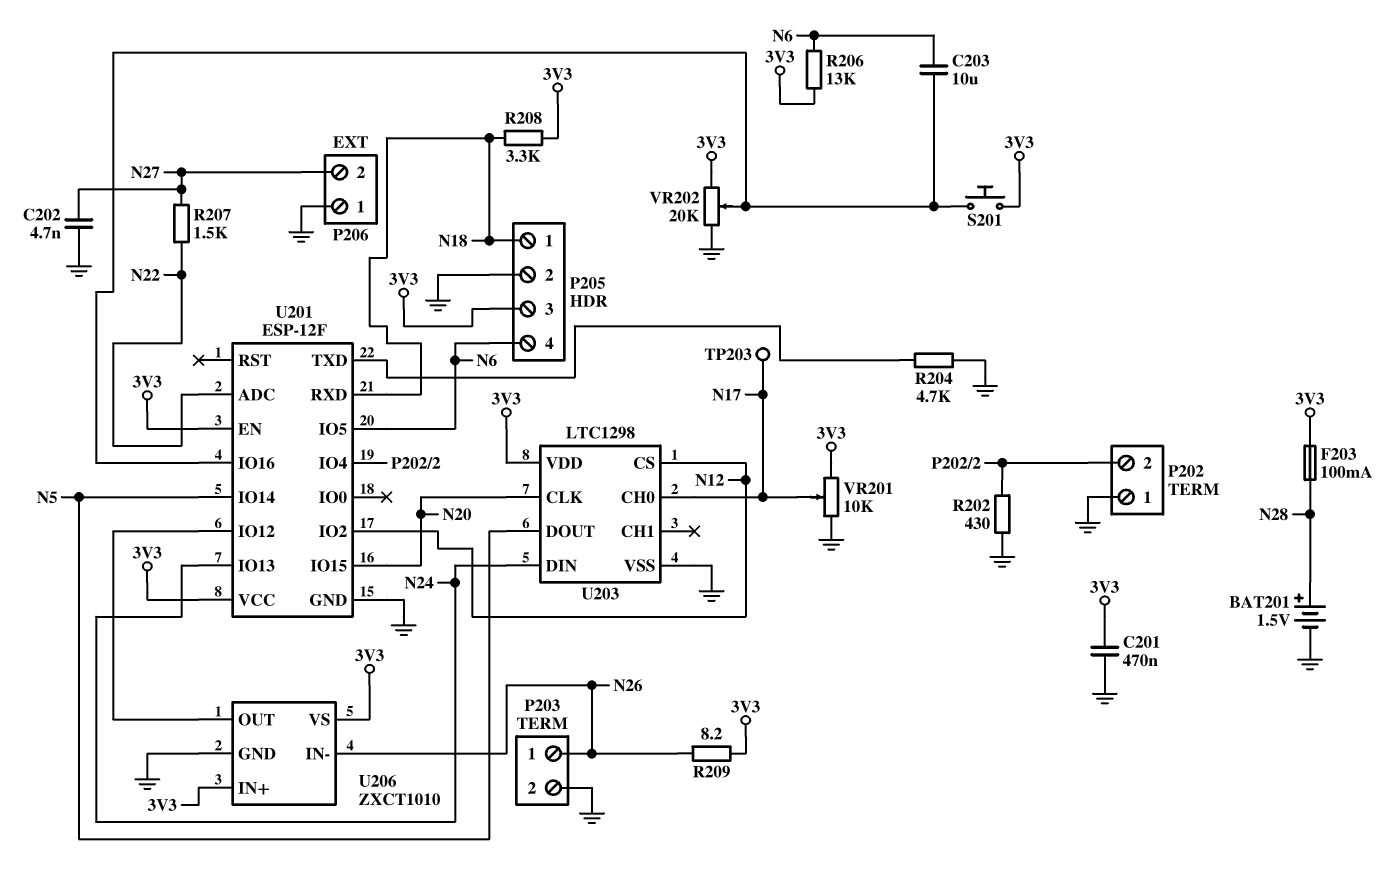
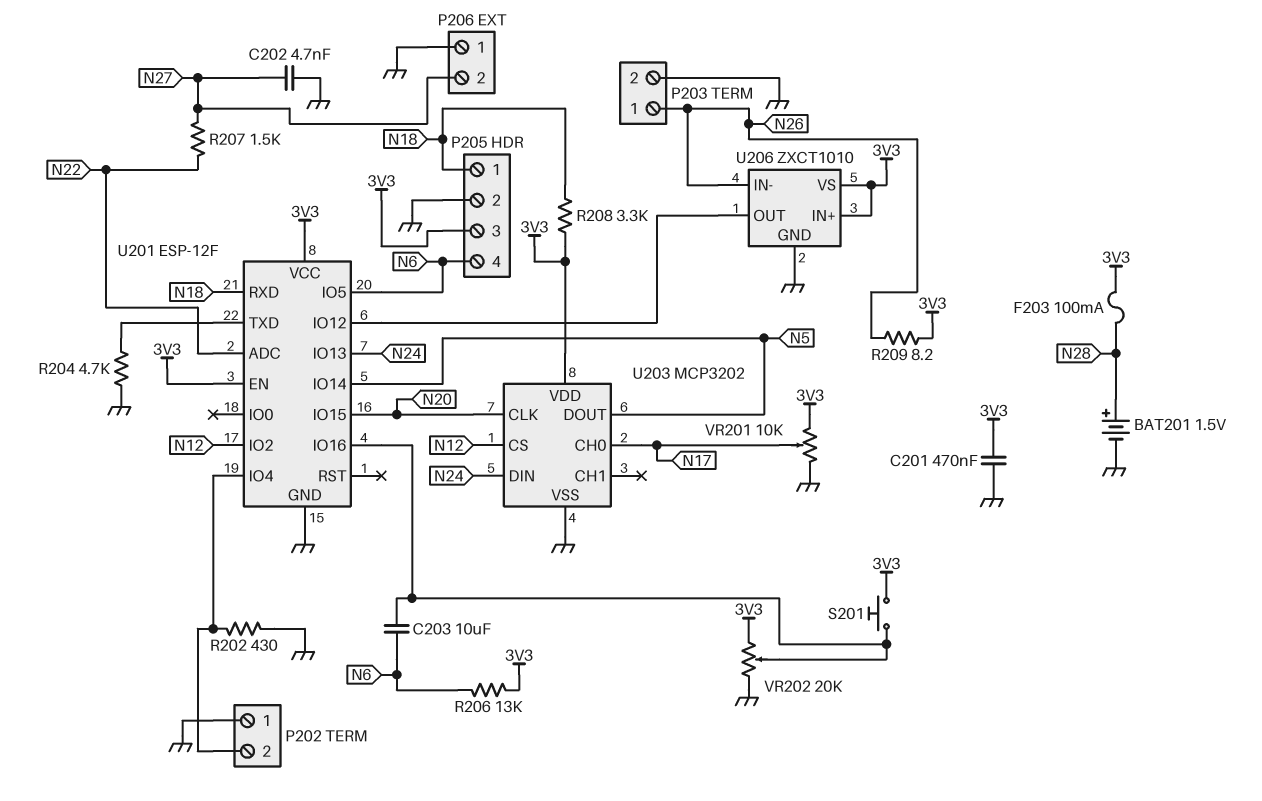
TP203: test point (N17) -> none
U203: LTC1298 -> MCP3202

